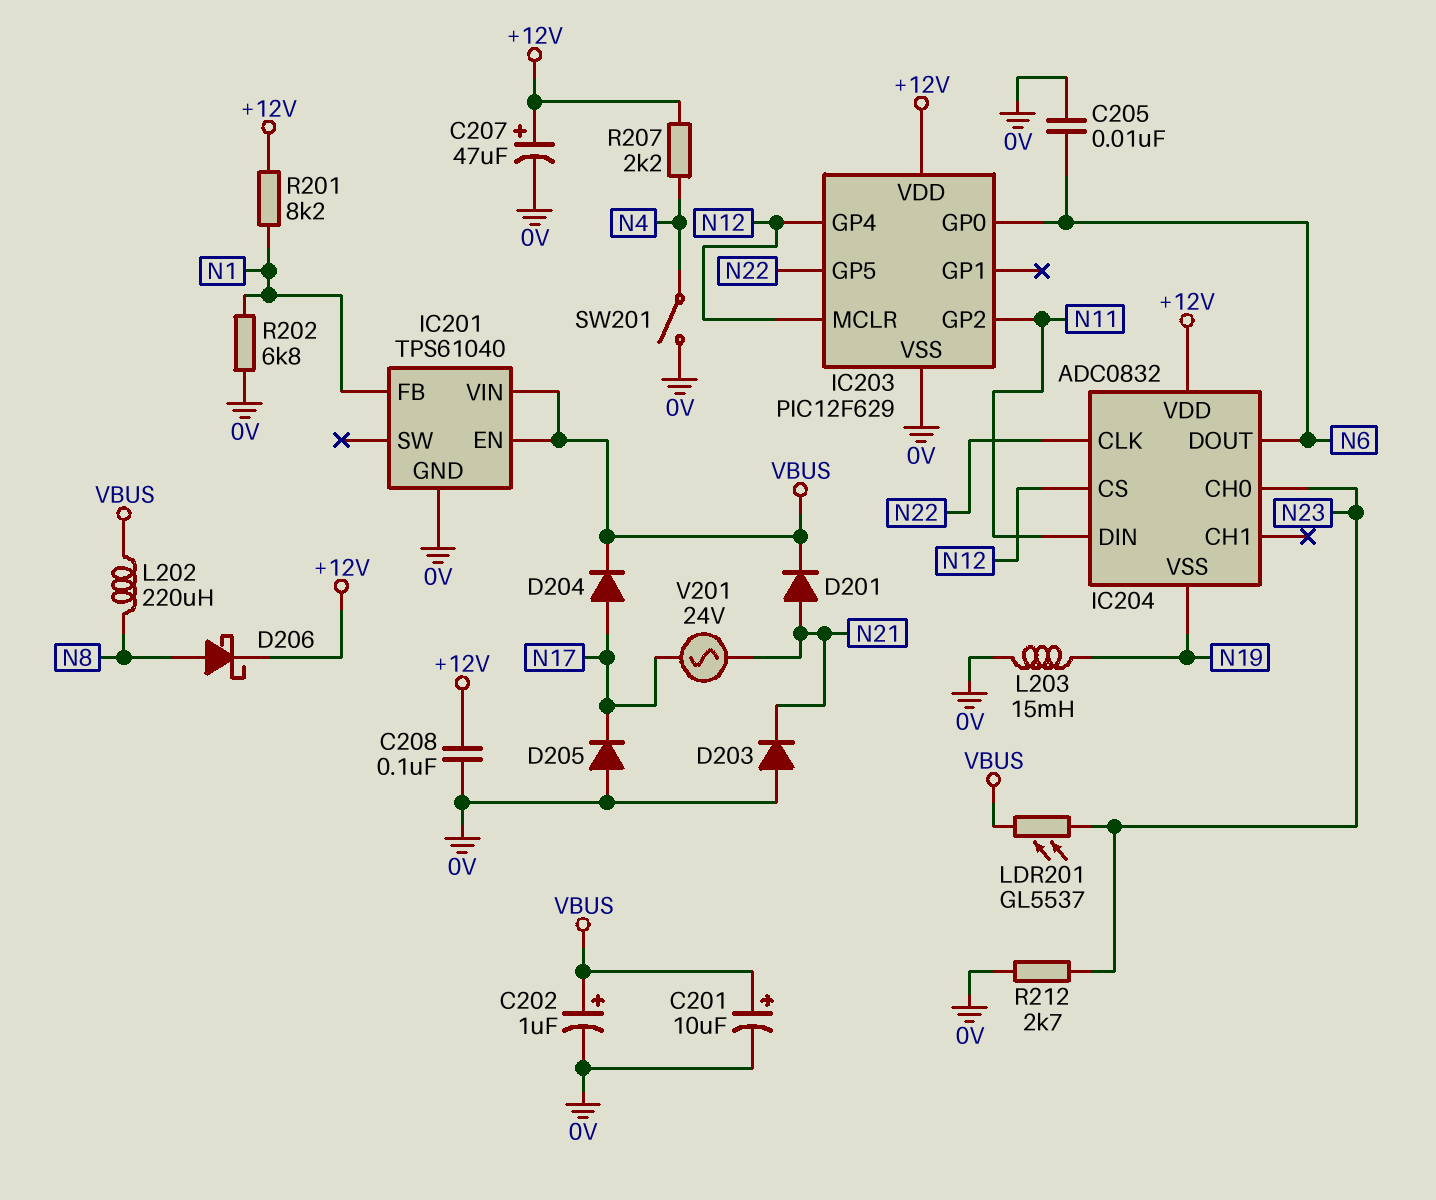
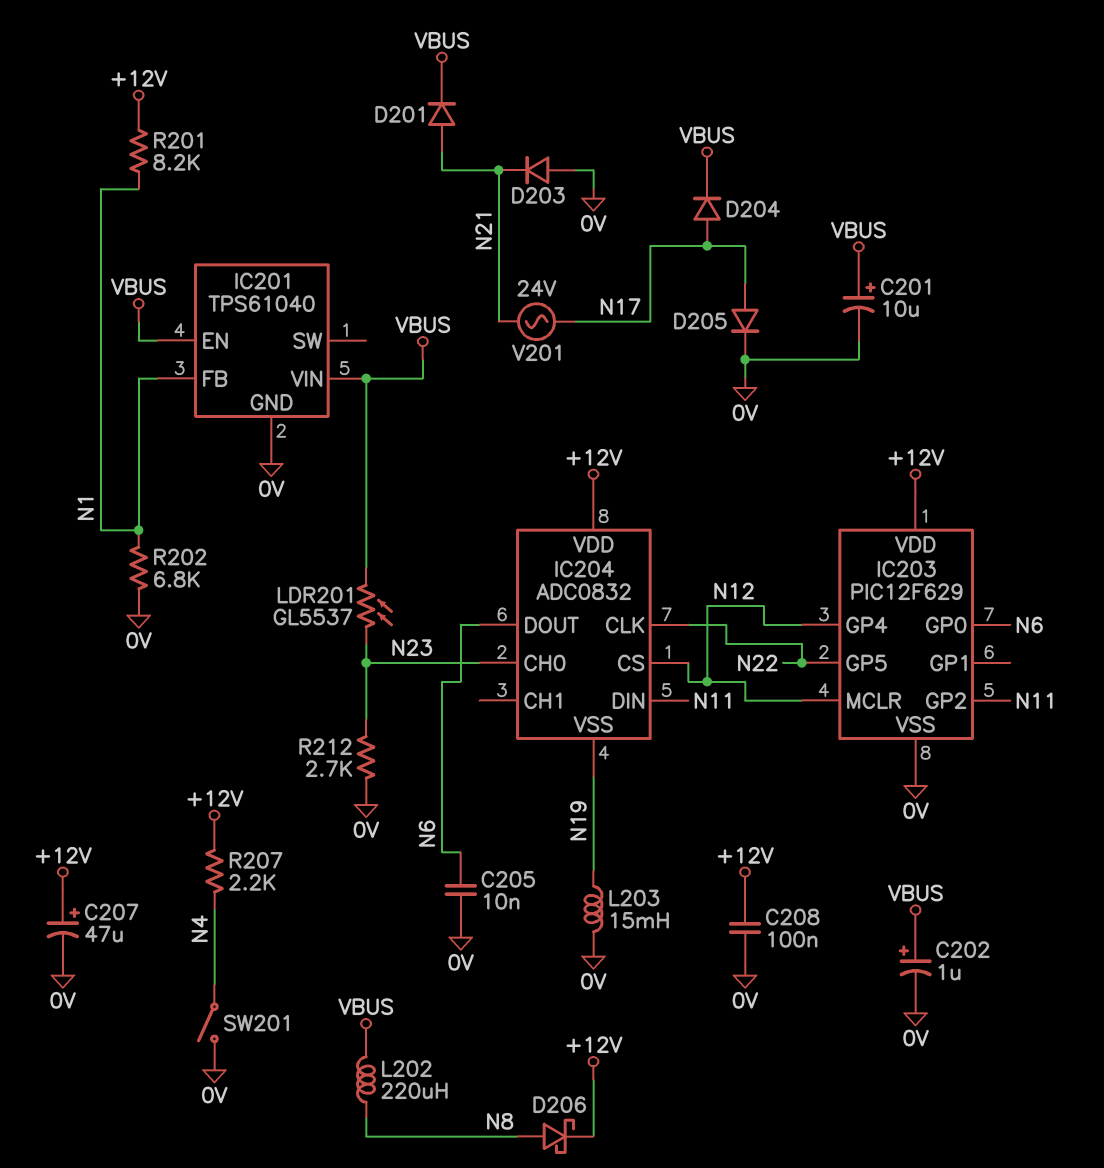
D205: diode (A 0V, K N17) -> diode (A N17, K 0V)

